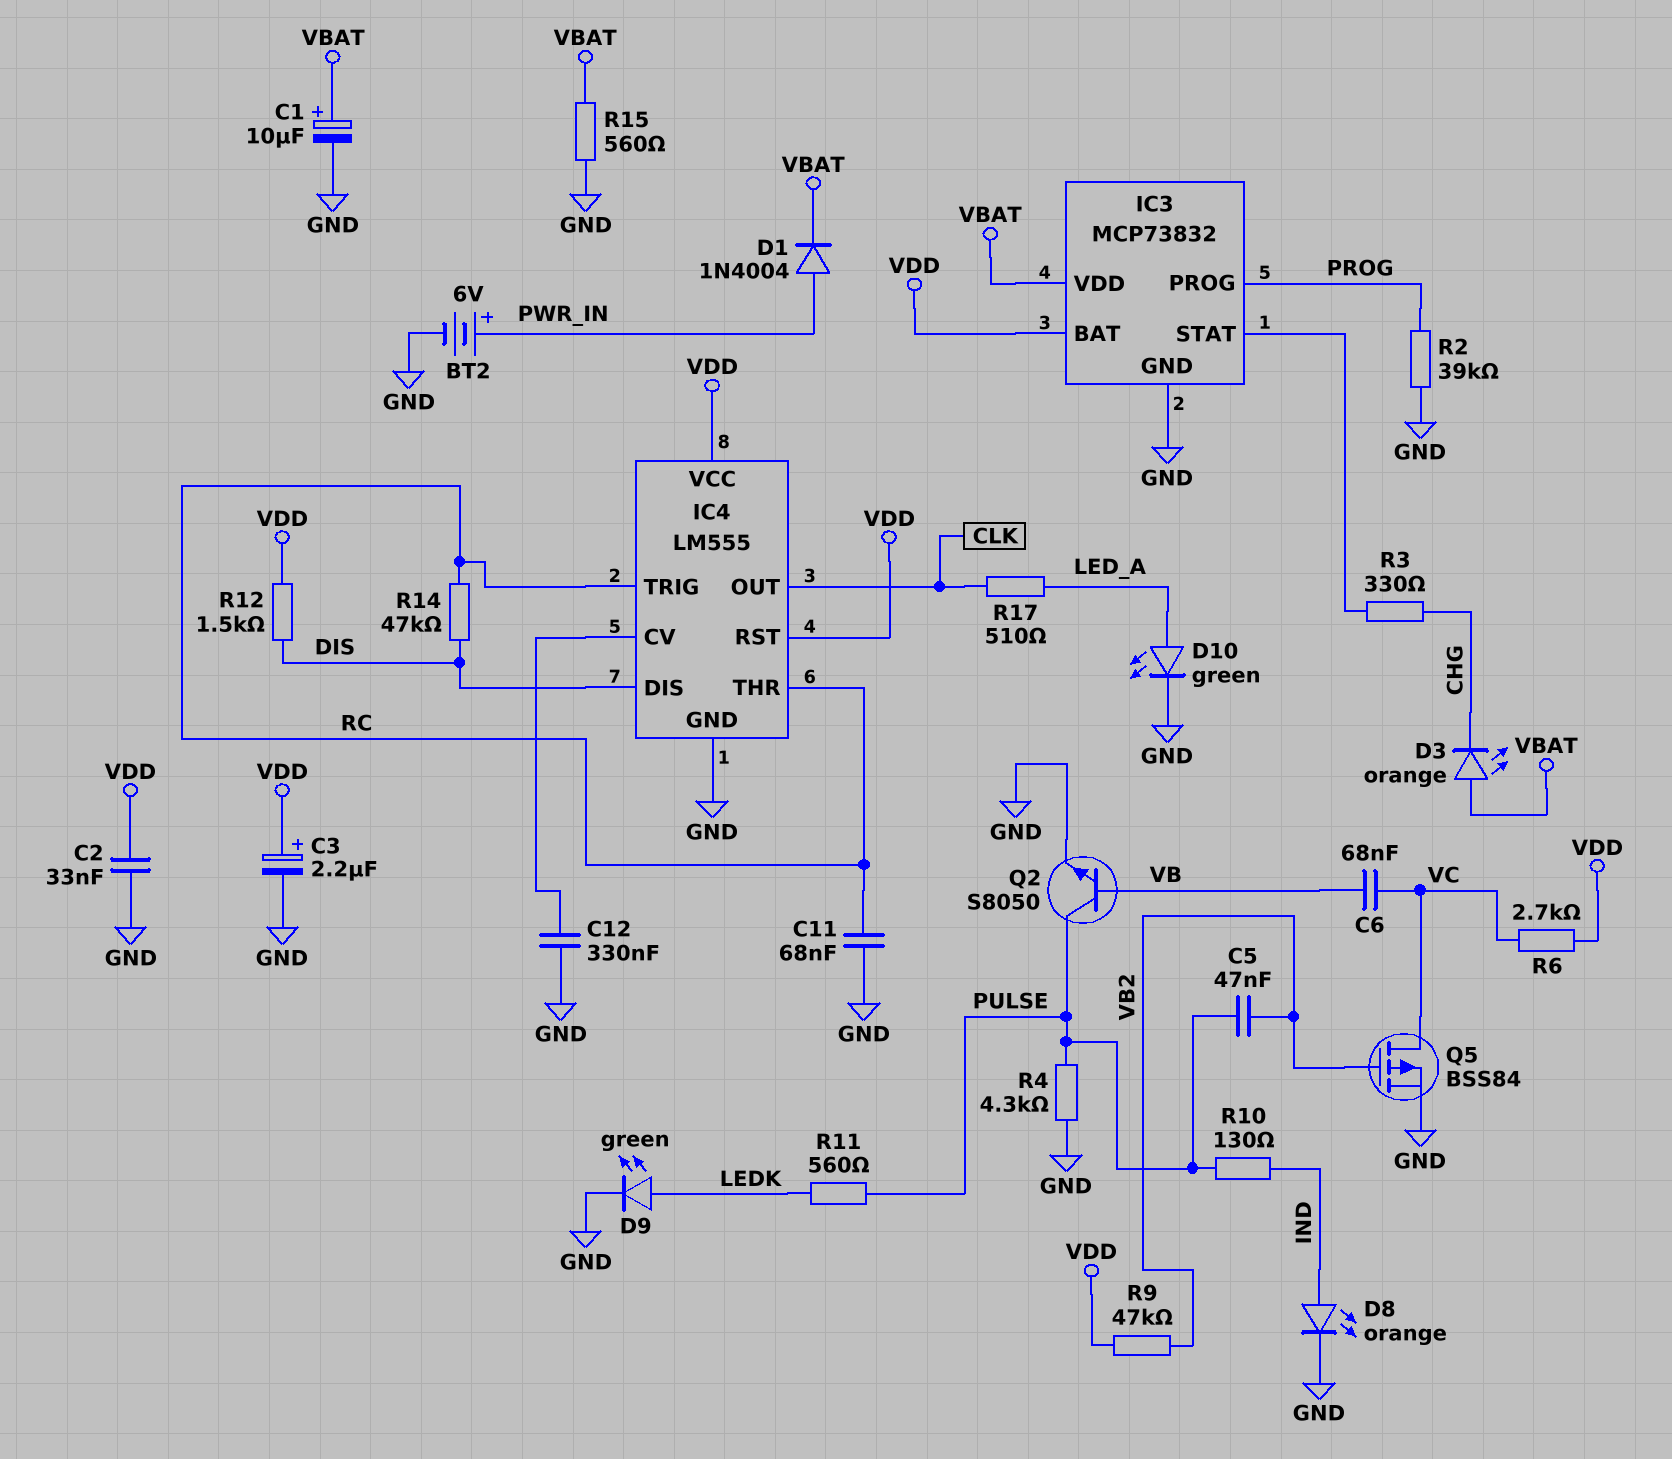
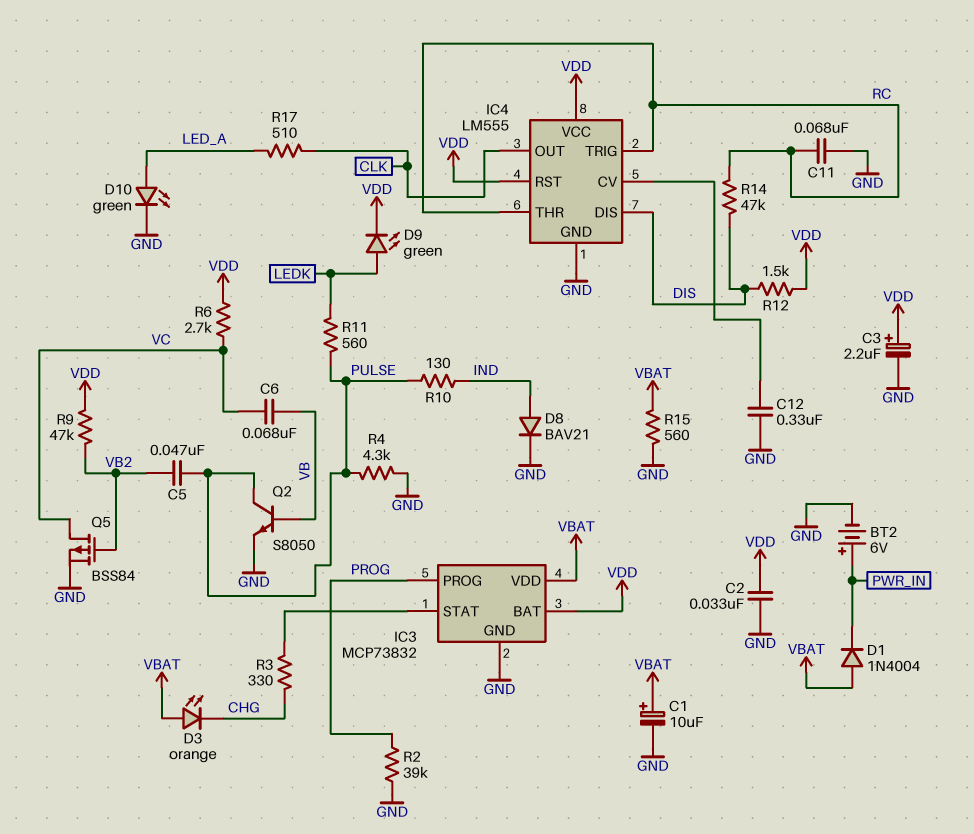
D1: diode 1N4004 (A PWR_IN, K VBAT) -> diode 1N4004 (A VBAT, K PWR_IN)
D8: LED orange (A IND, K GND) -> diode BAV21 (A IND, K GND)
D9: LED green (A LEDK, K GND) -> LED green (A LEDK, K VDD)

